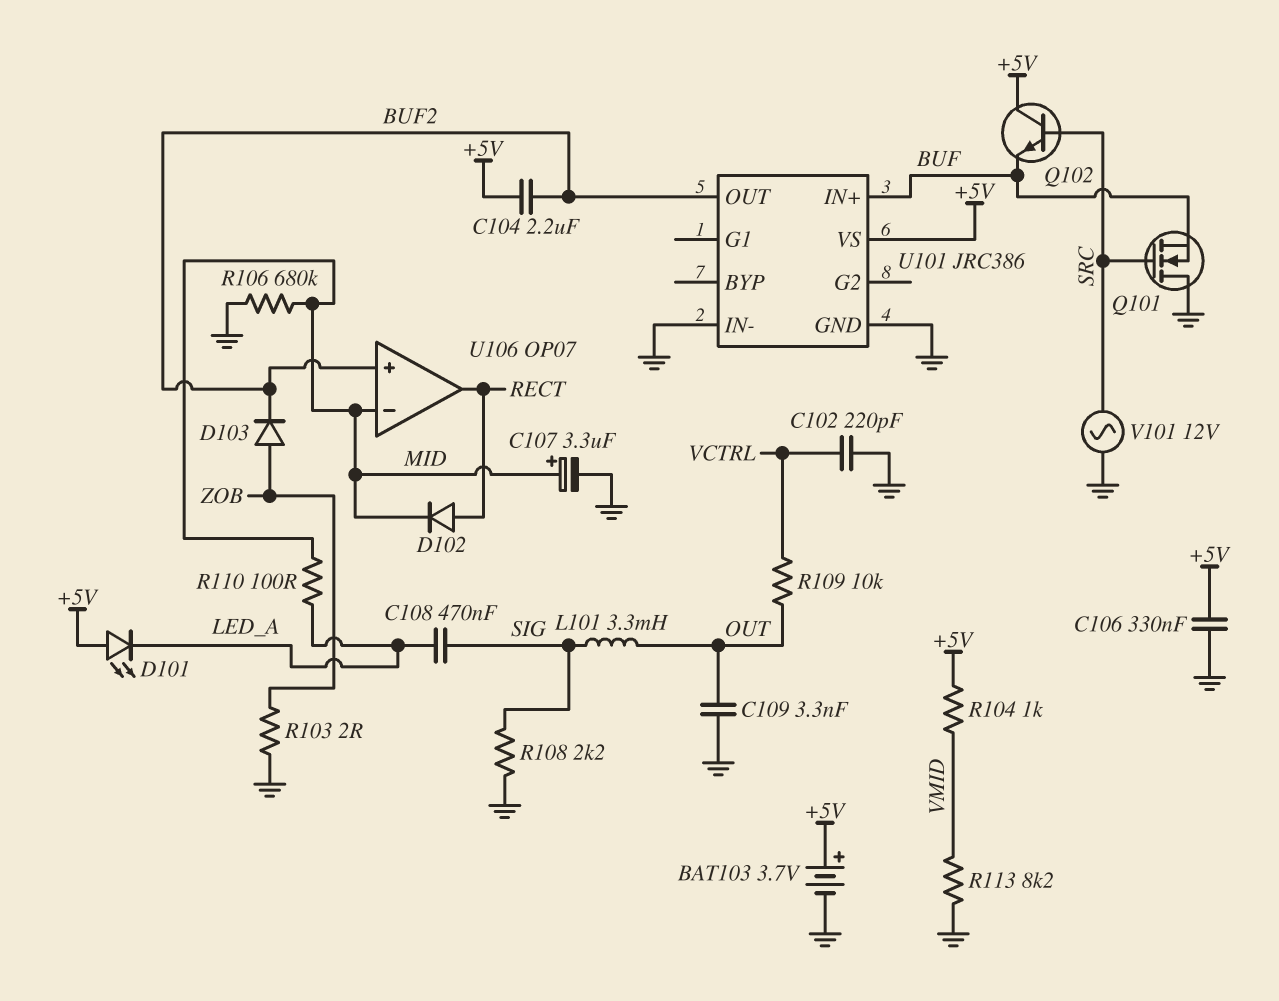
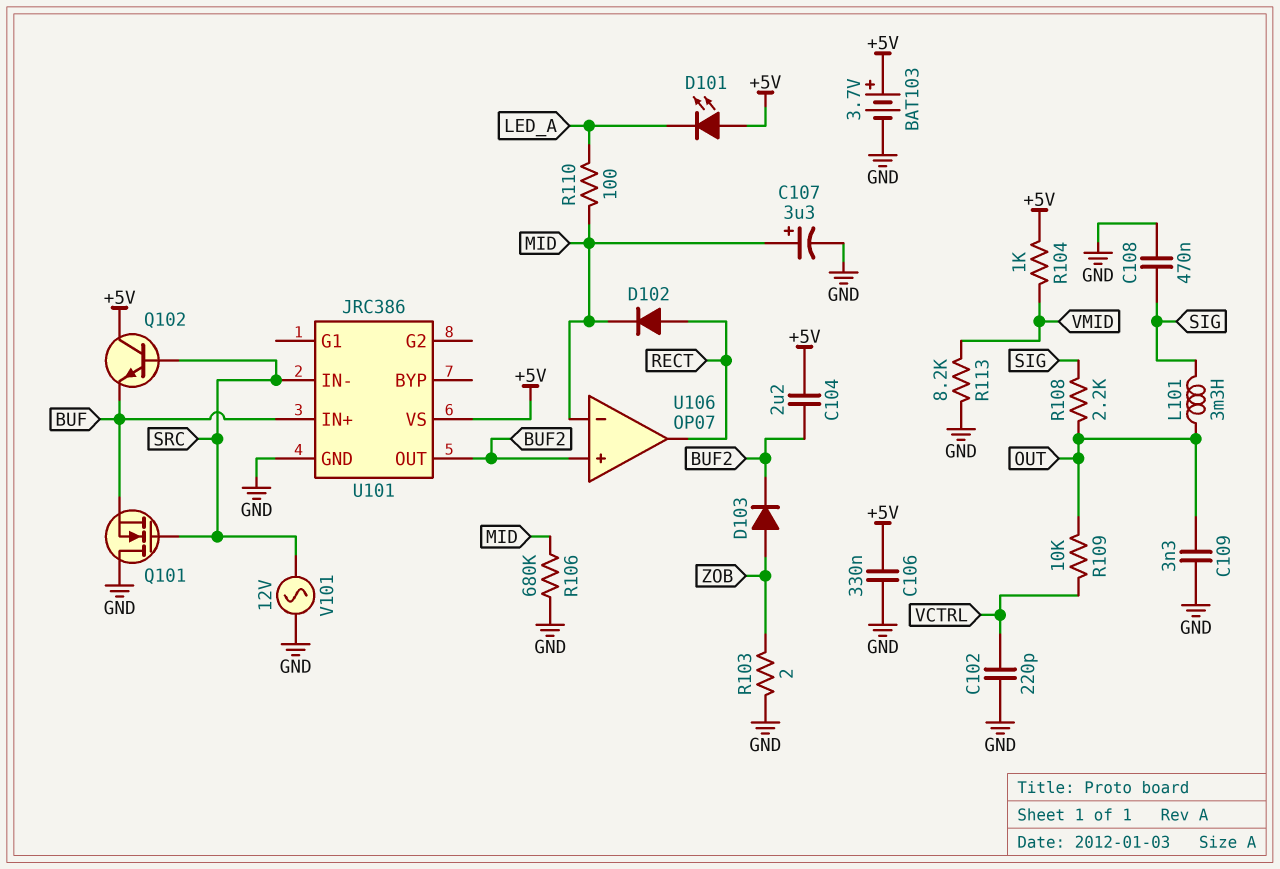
C108: 470nF (LED_A, SIG) -> 470nF (GND, SIG)
R108: 2.2k (GND, SIG) -> 2.2k (OUT, SIG)
U101 pin IN-: GND -> SRC

